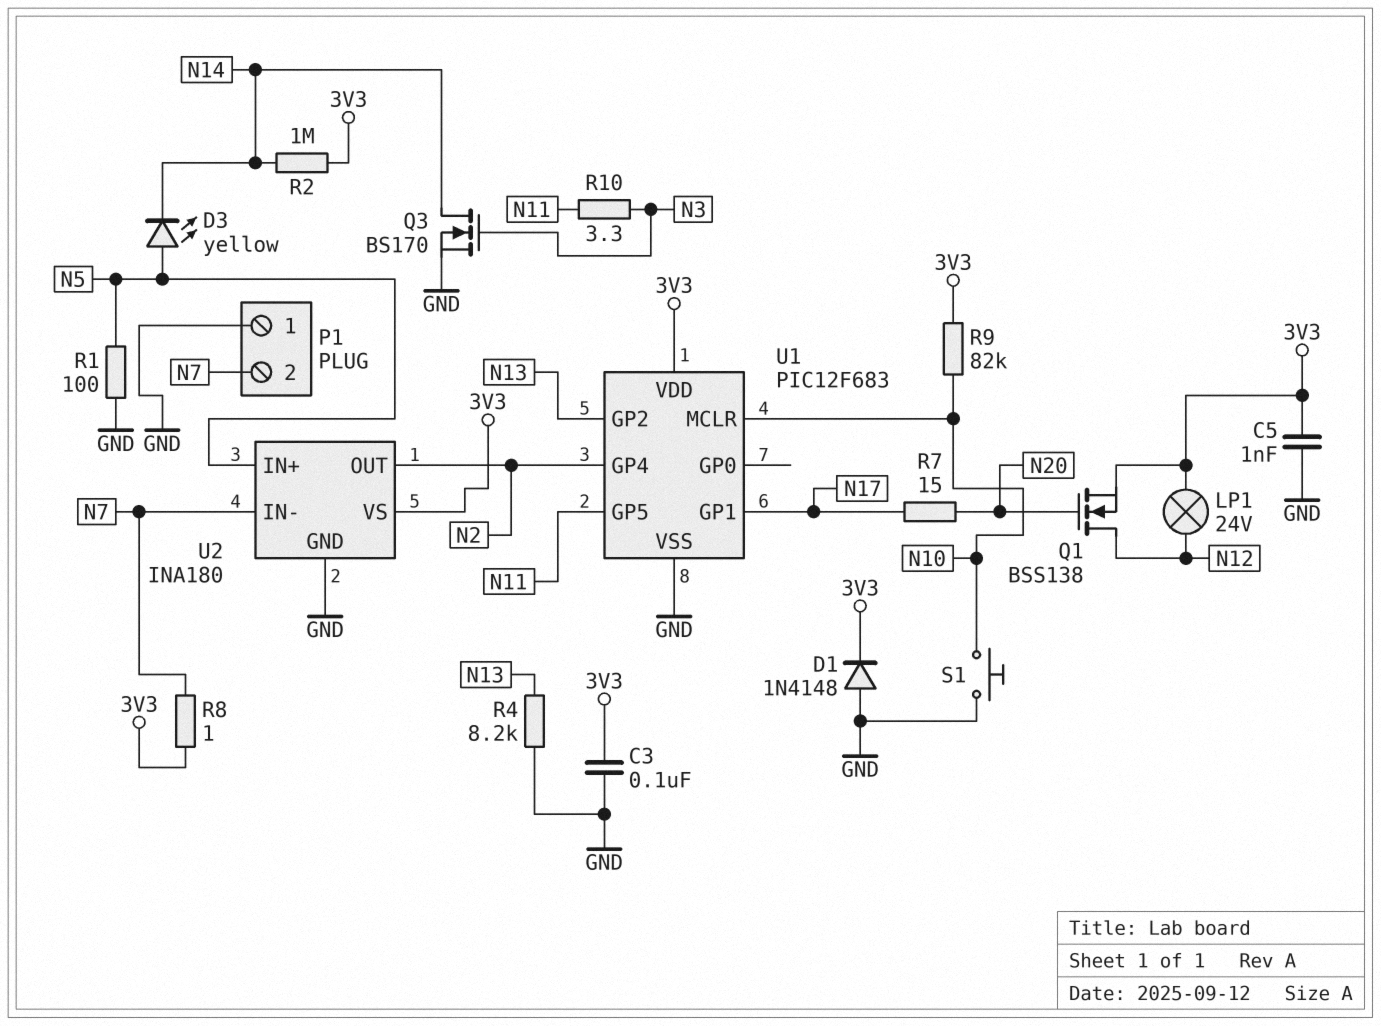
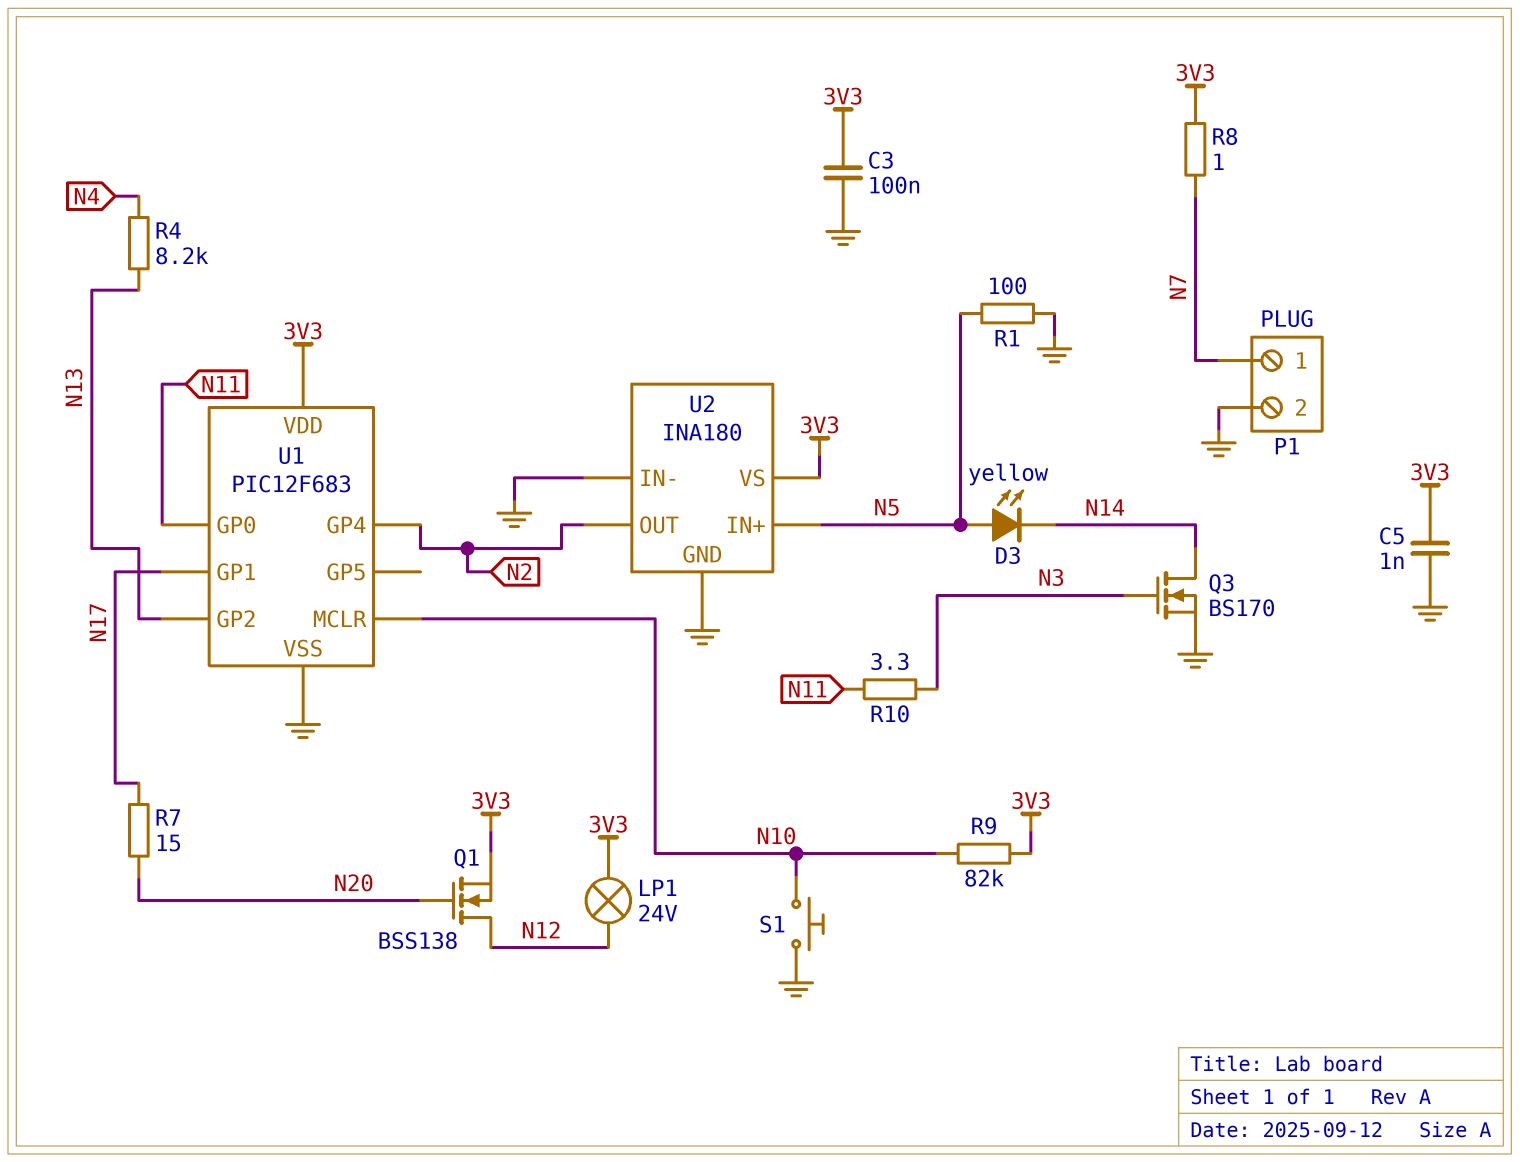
D1: diode 1N4148 (A GND, K 3V3) -> none
P1 pin 1: GND -> N7
P1 pin 2: N7 -> GND
R2: 1M (3V3, N14) -> none
R4: 8.2k (GND, N13) -> 8.2k (N4, N13)
U1 pin GP0: none -> N11
U1 pin GP5: N11 -> none
U2 pin IN-: N7 -> GND

